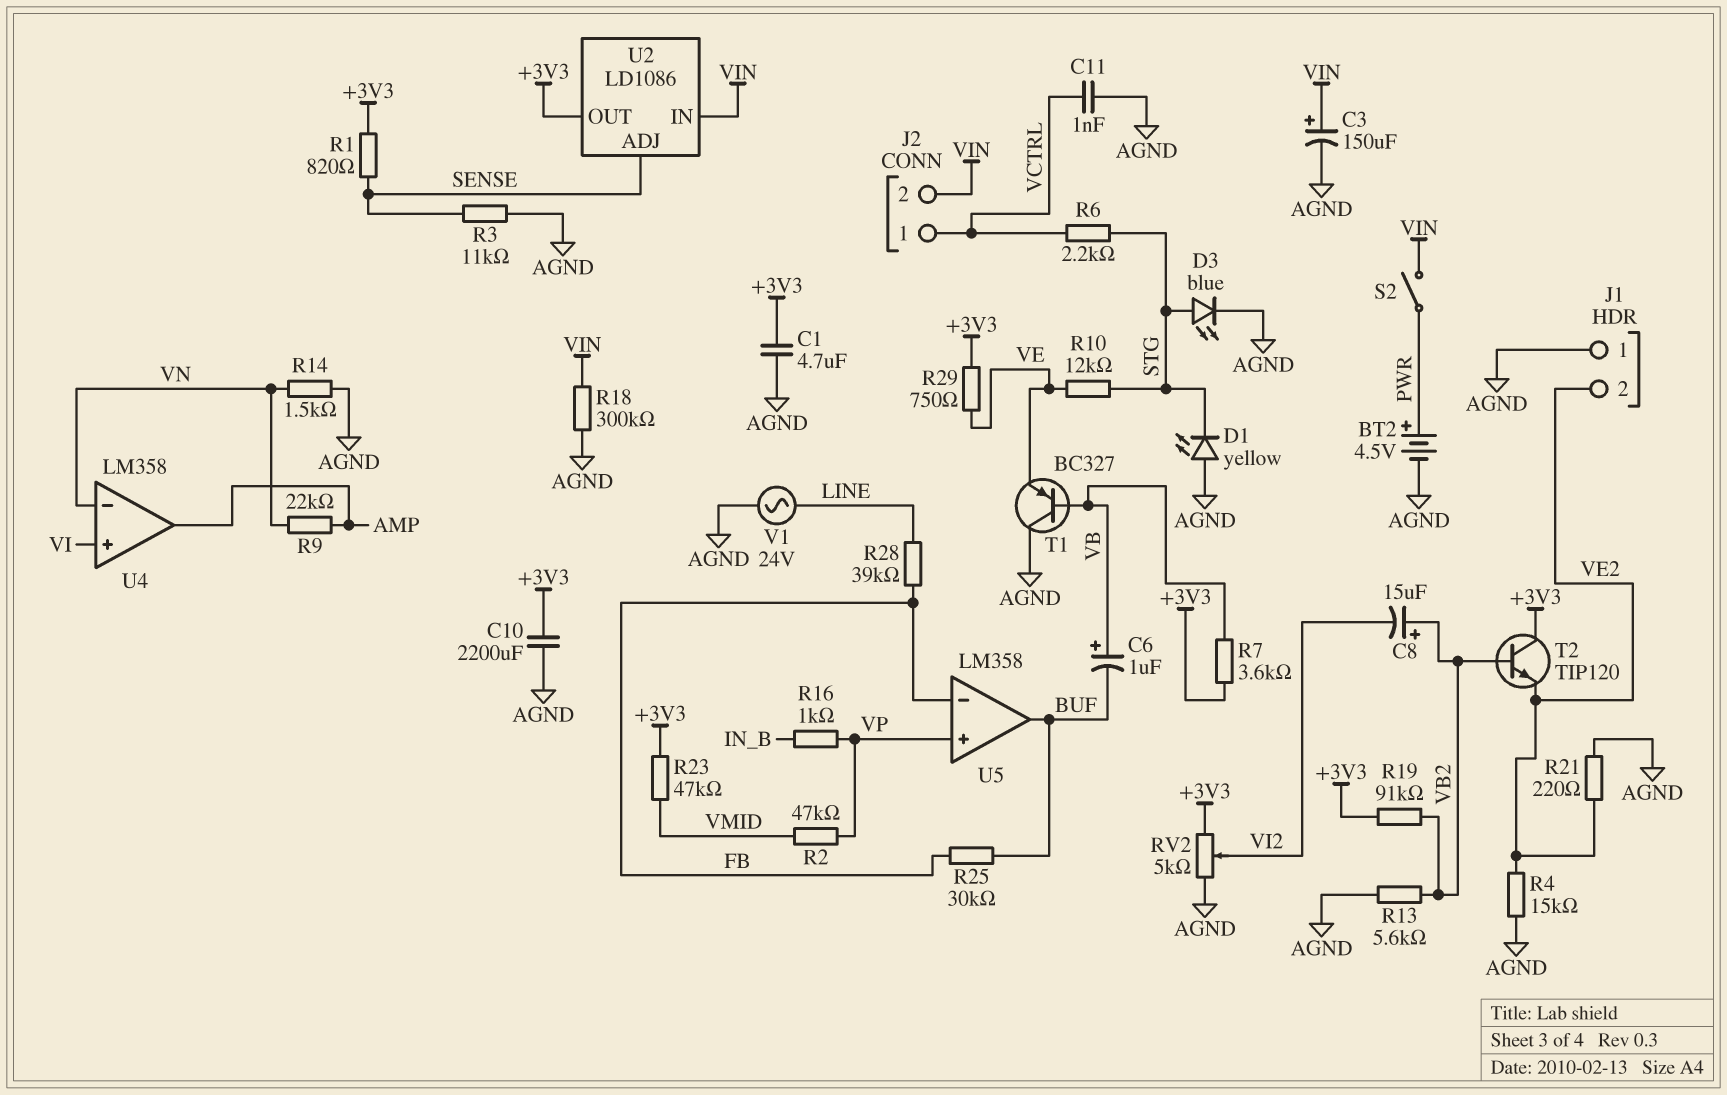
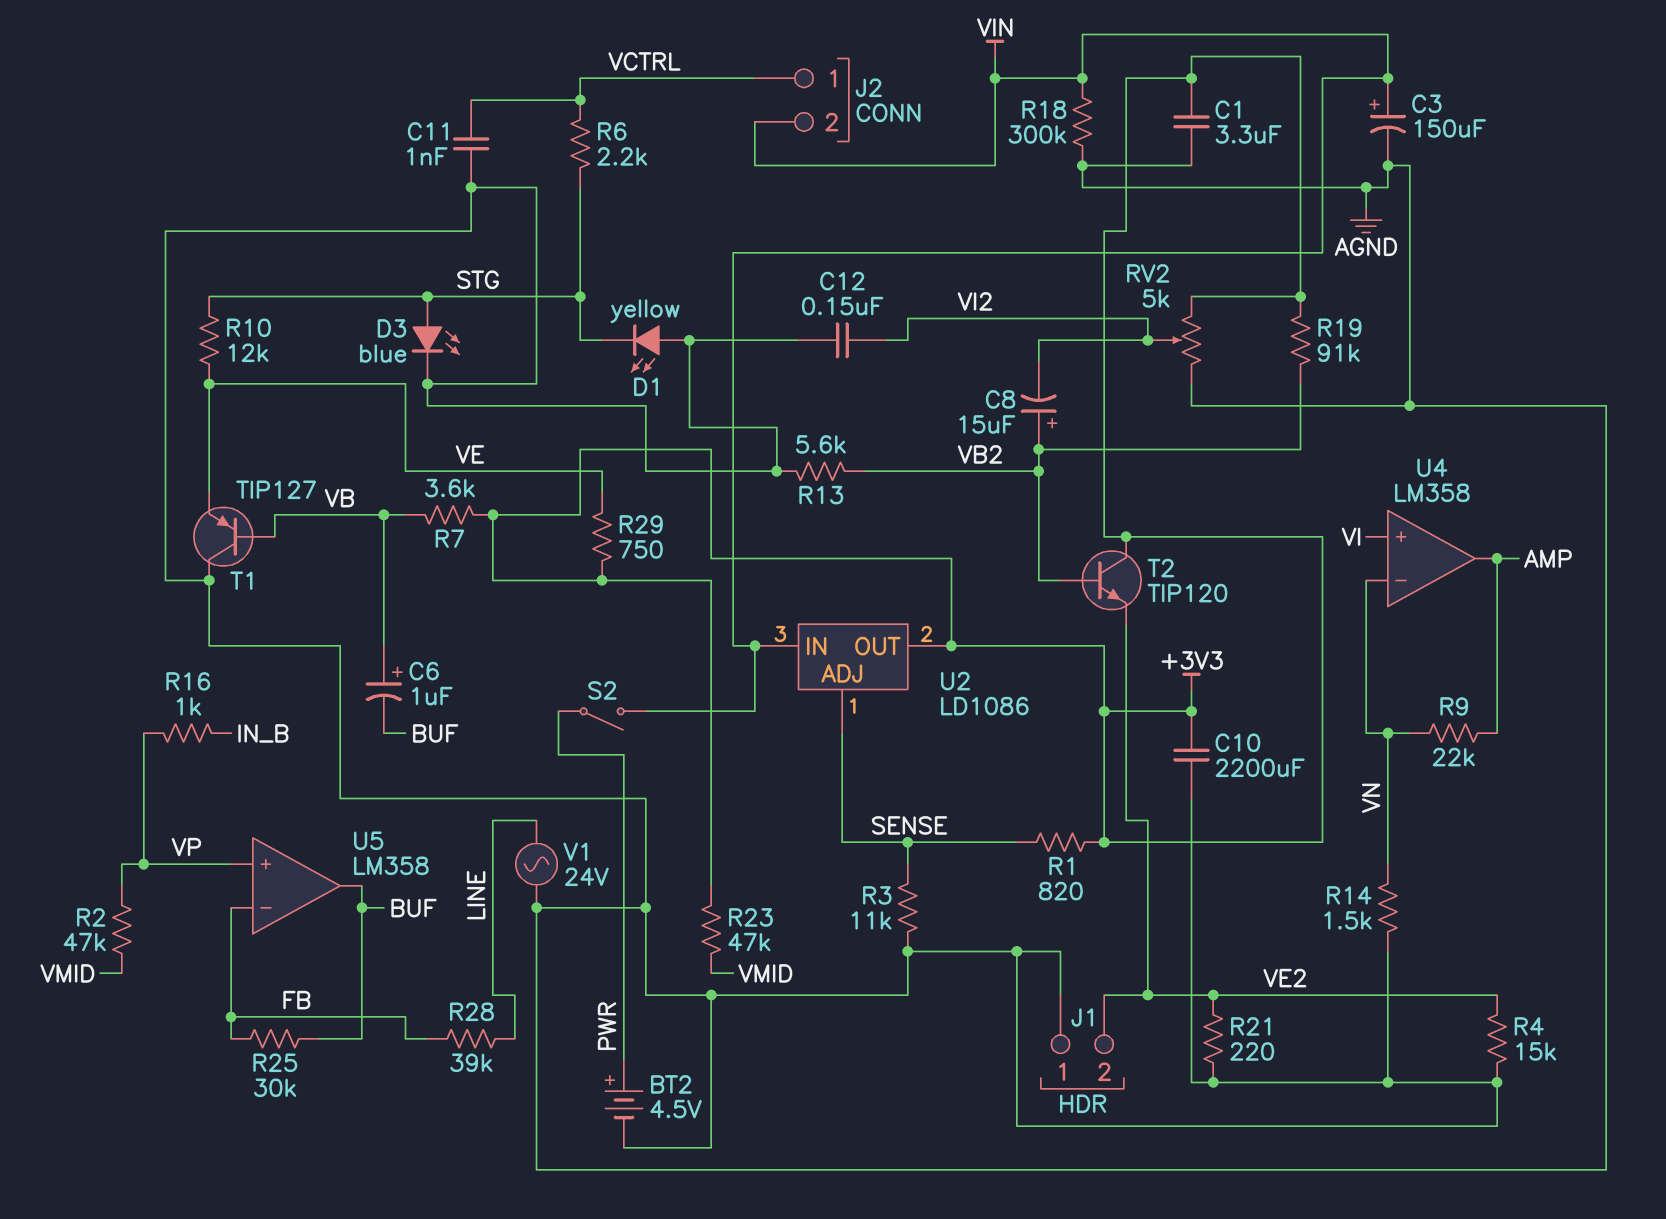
C1: 4.7uF (+3V3, AGND) -> 3.3uF (+3V3, AGND)
C12: none -> 150nF (AGND, VI2)
T1: PNP BC327 (B VB, C AGND, E VE) -> PNP TIP127 (B VB, C AGND, E VE)

